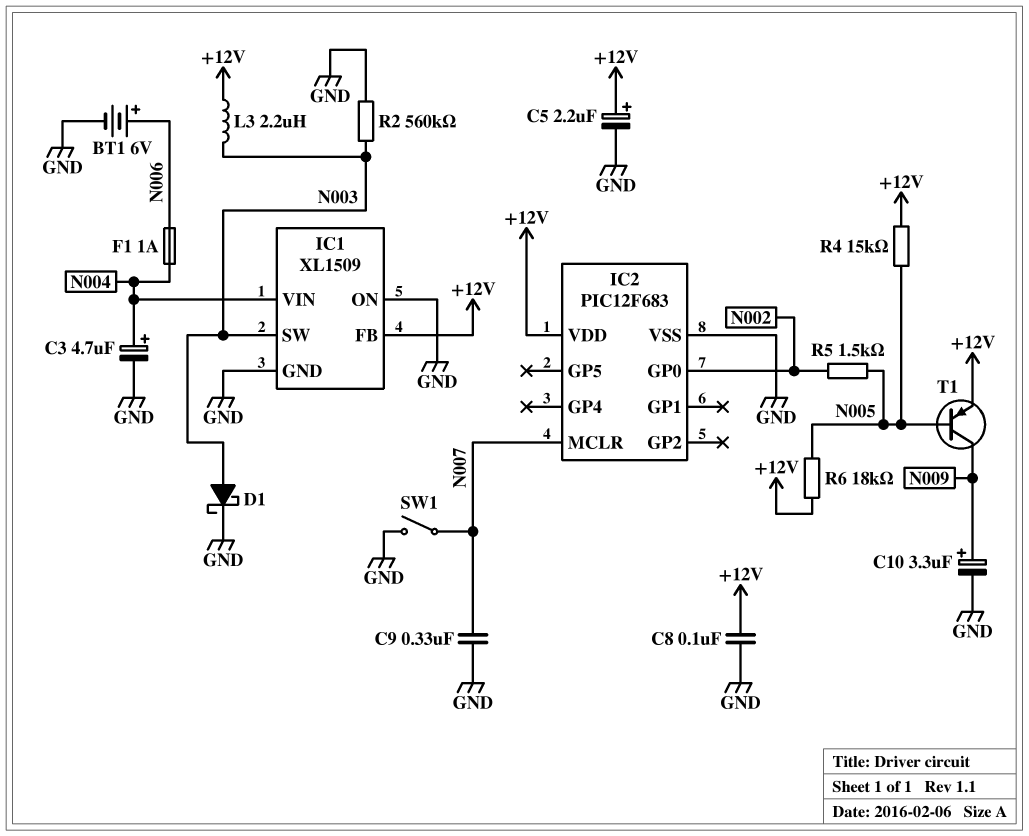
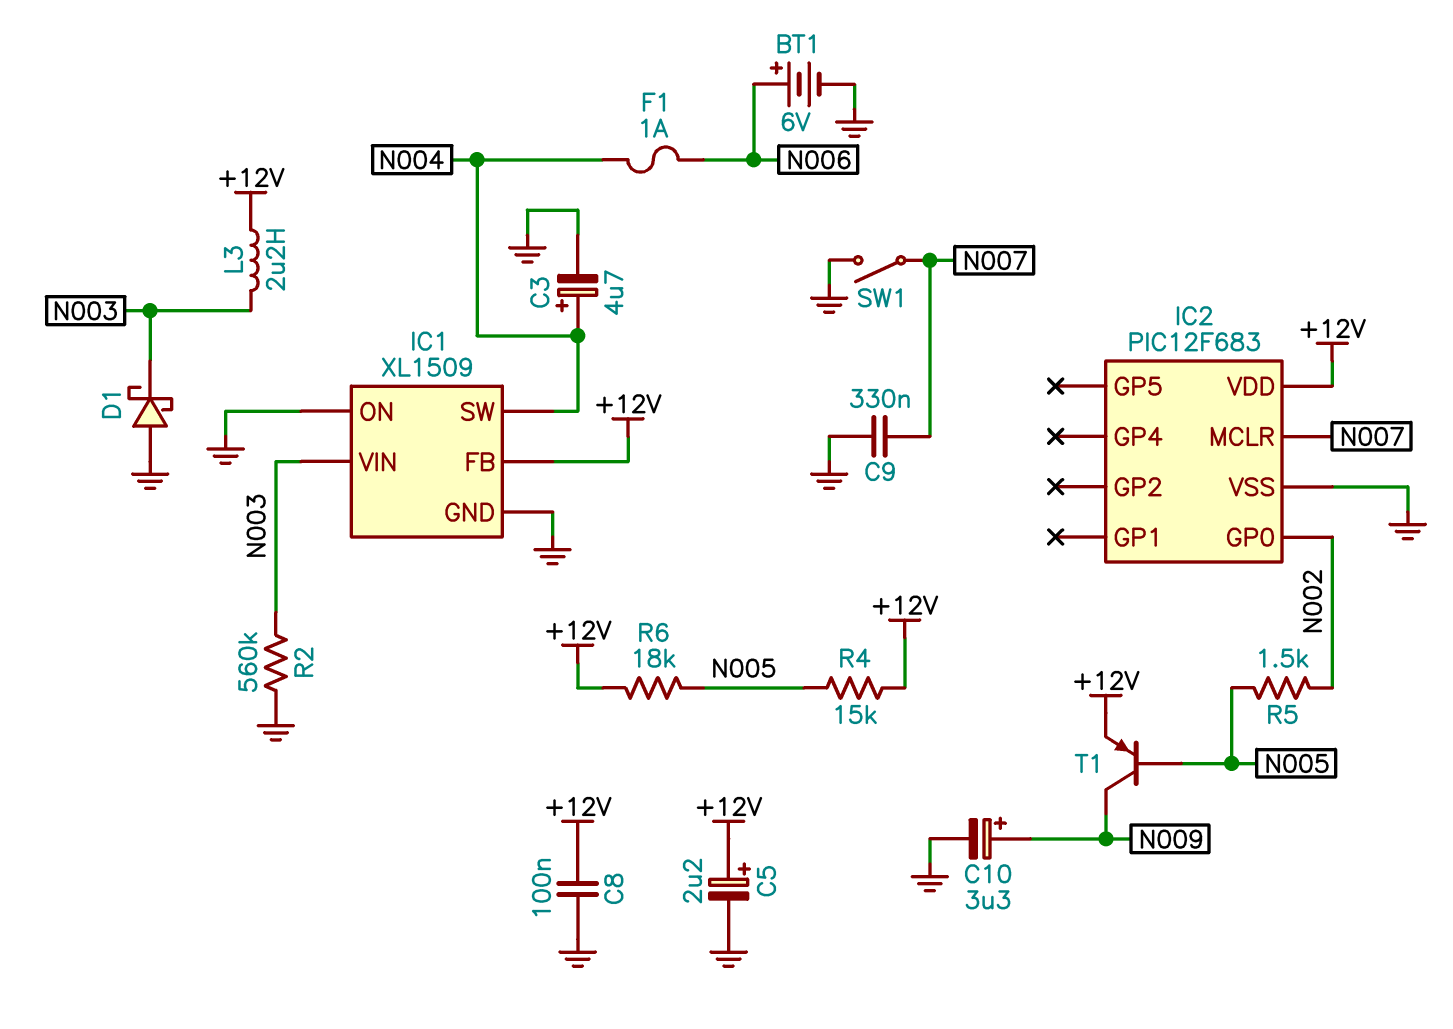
D1: schottky (A N003, K GND) -> schottky (A GND, K N003)
IC1 pin SW: N003 -> N004
IC1 pin VIN: N004 -> N003

